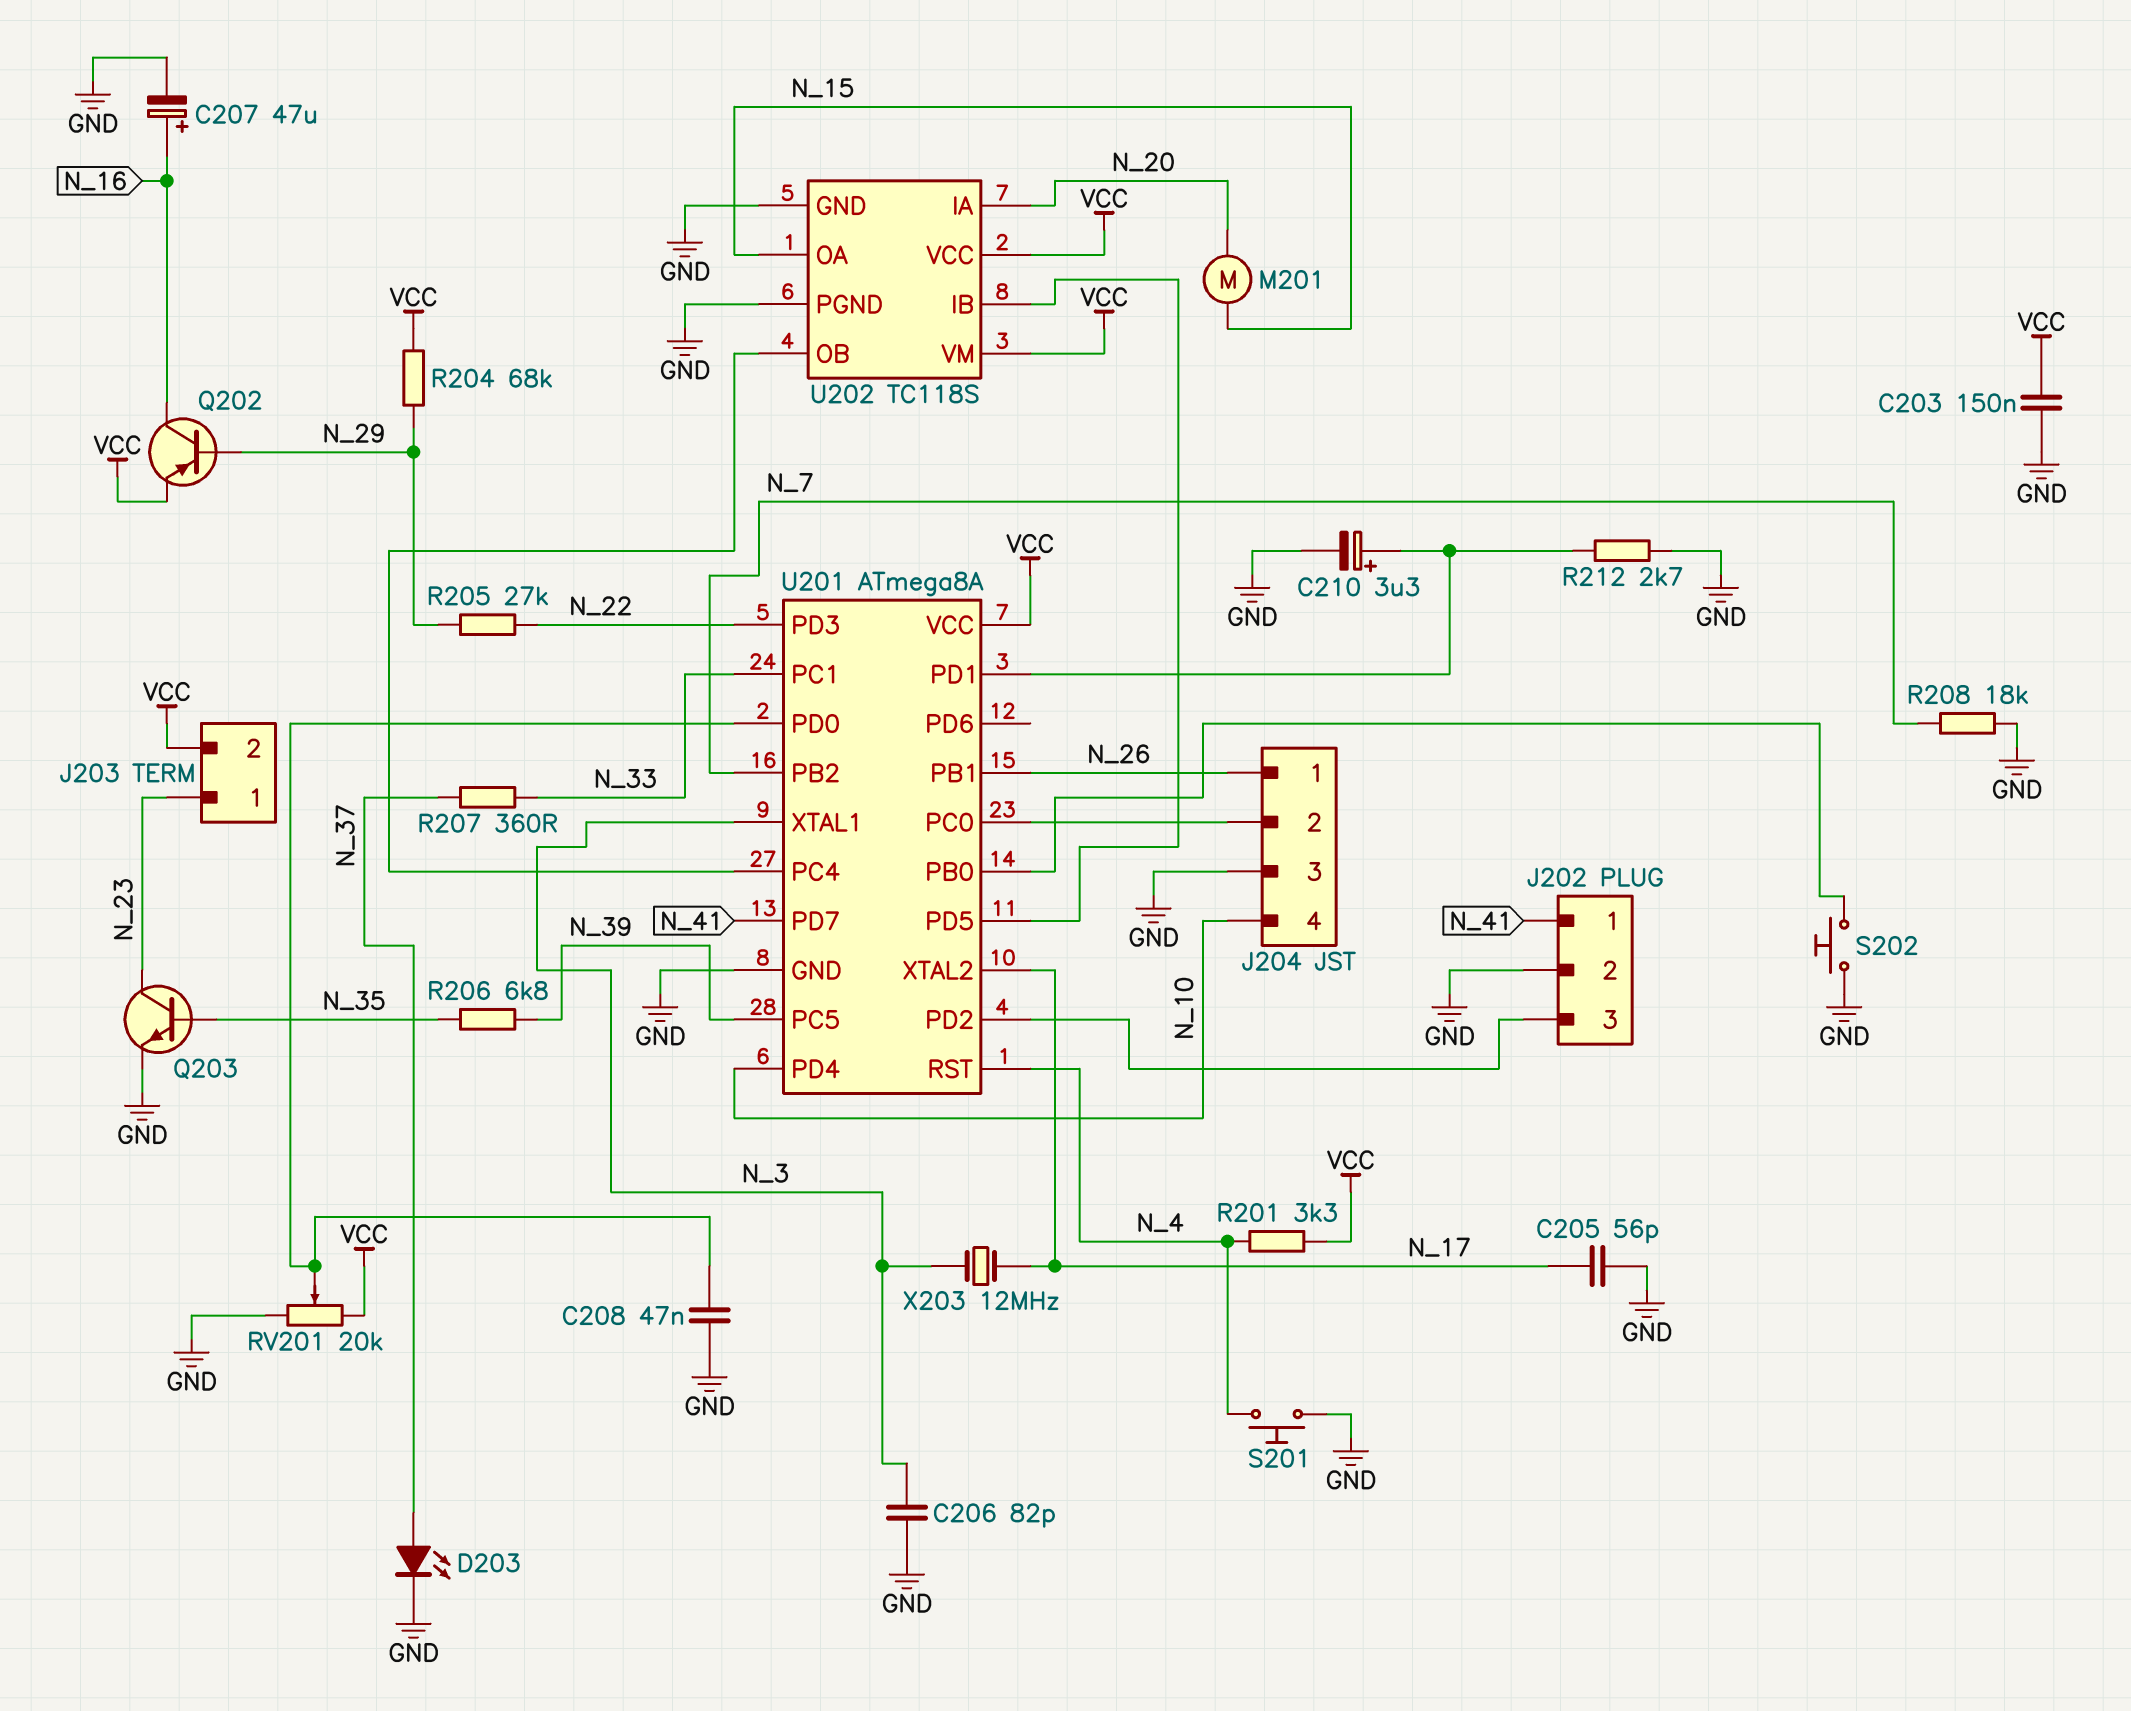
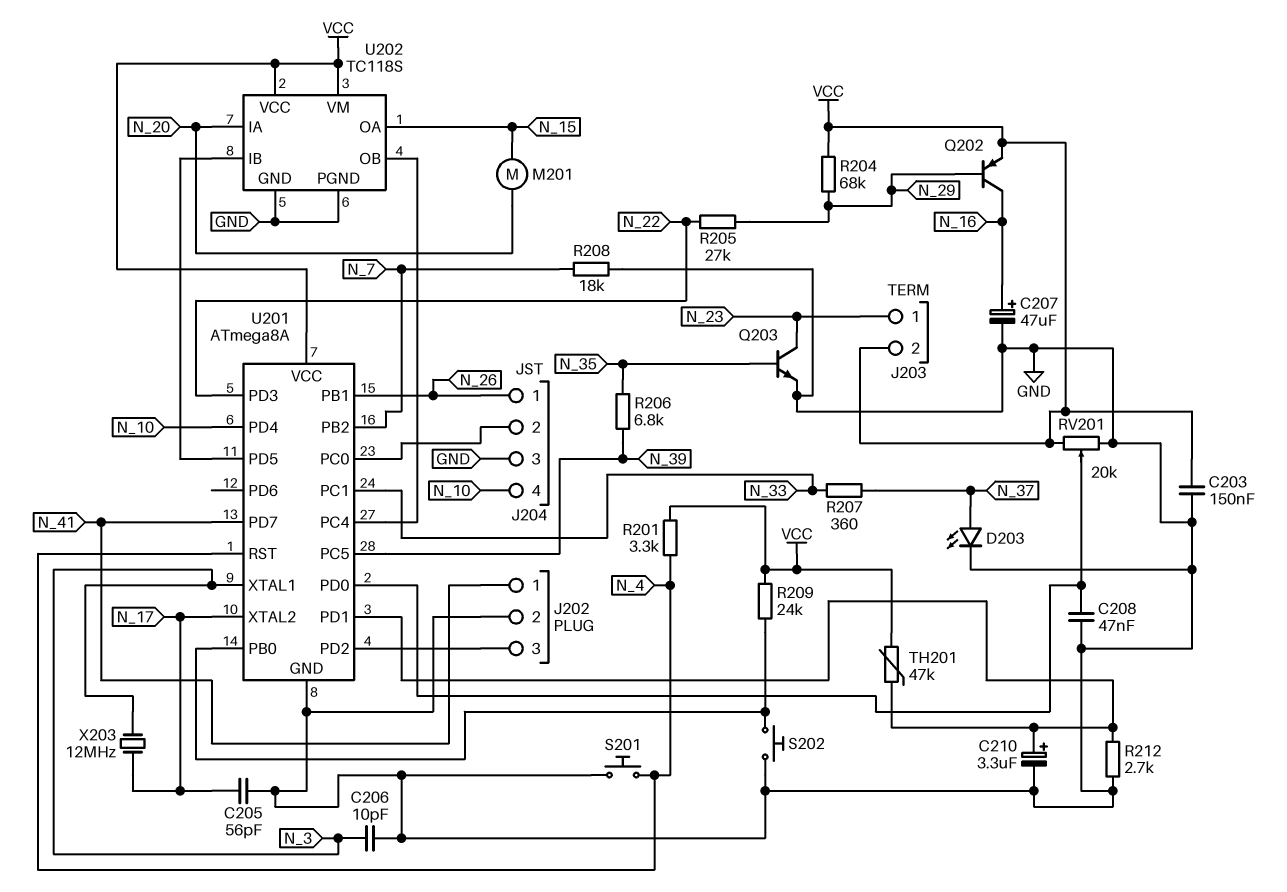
C206: 82pF (GND, N_3) -> 10pF (GND, N_3)
R209: none -> 24k (U201/PB0, VCC)
TH201: none -> 47k (U201/PD1, VCC)

